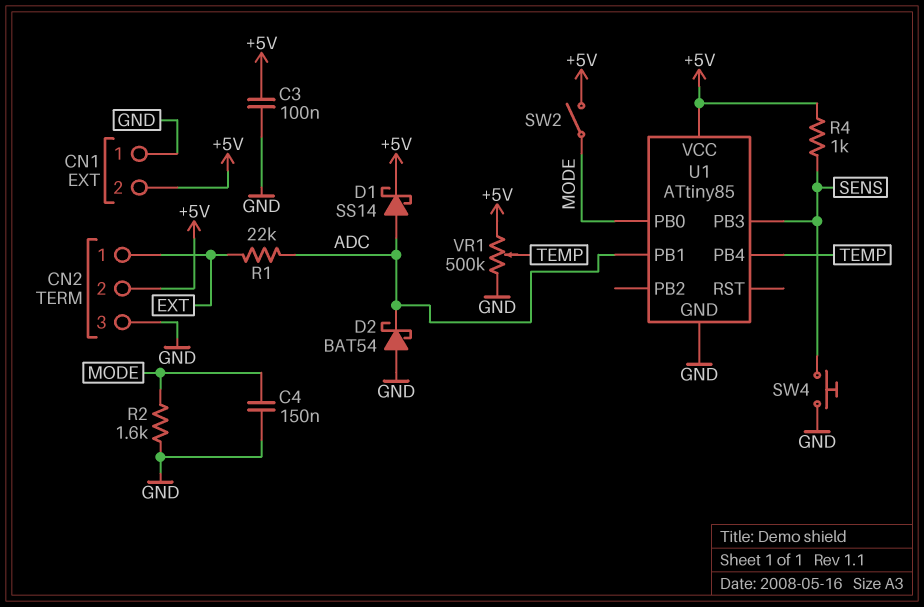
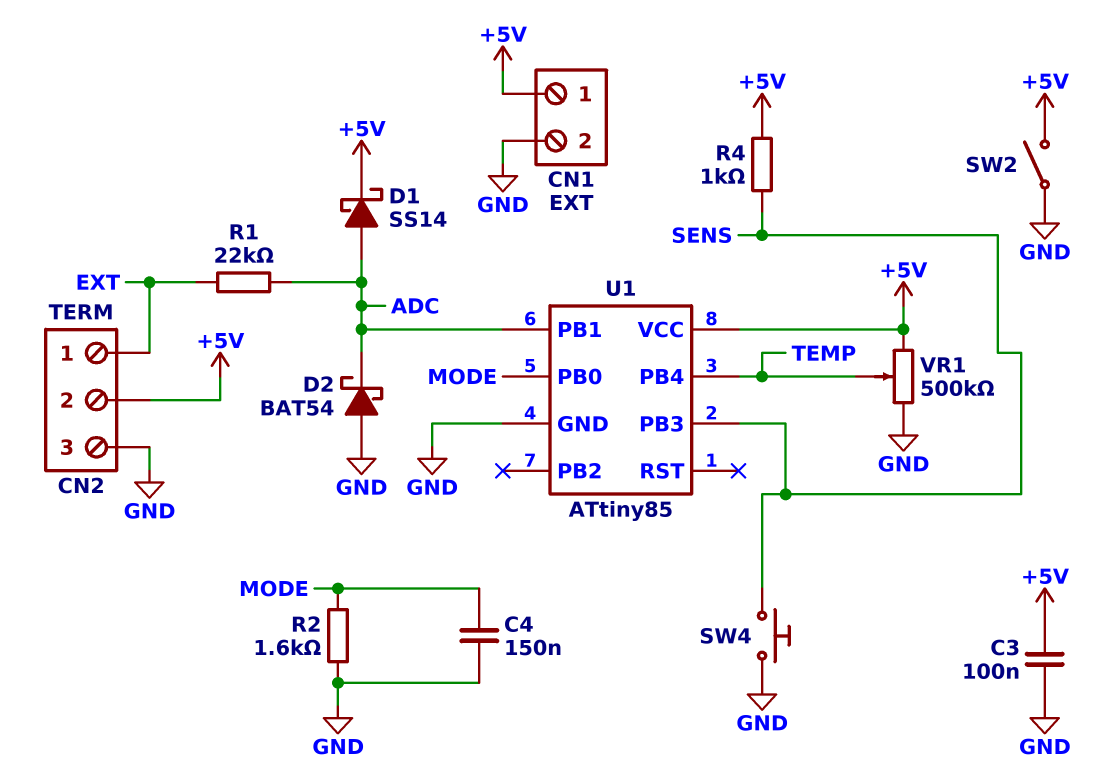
CN1 pin 1: GND -> +5V
CN1 pin 2: +5V -> GND
SW2: switch (+5V, MODE) -> switch (+5V, GND)

